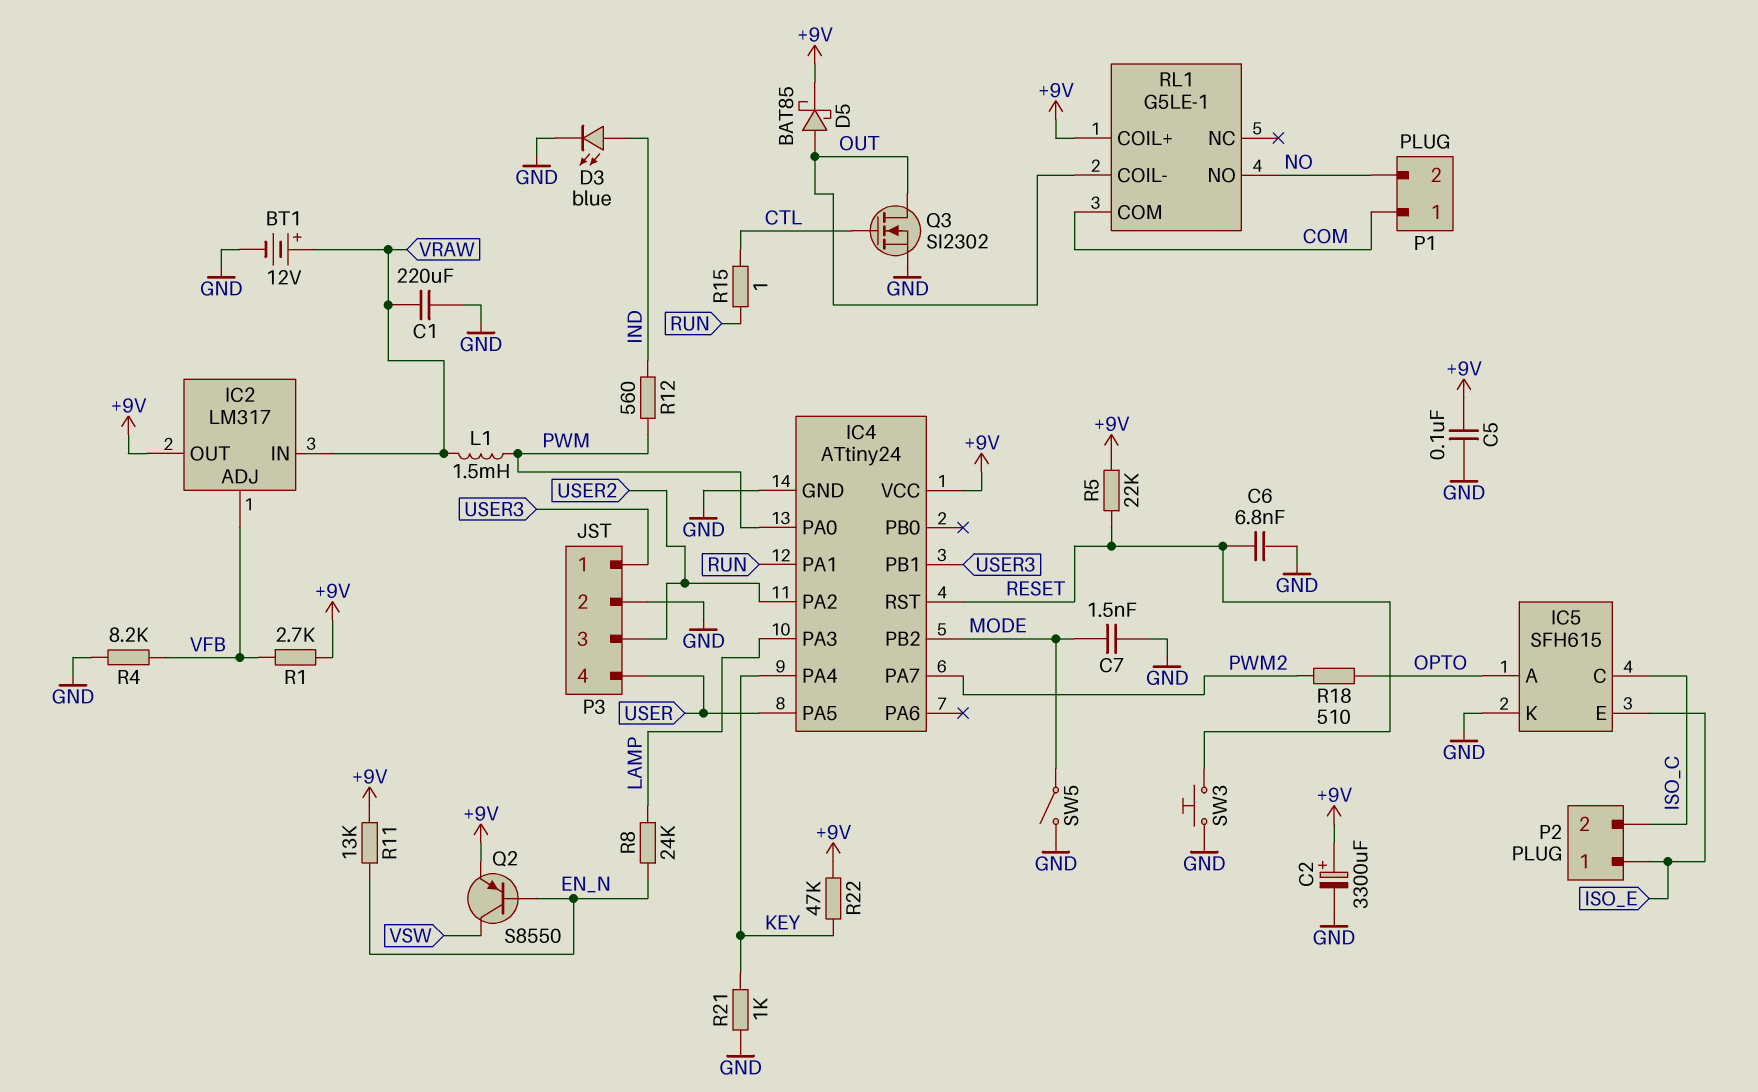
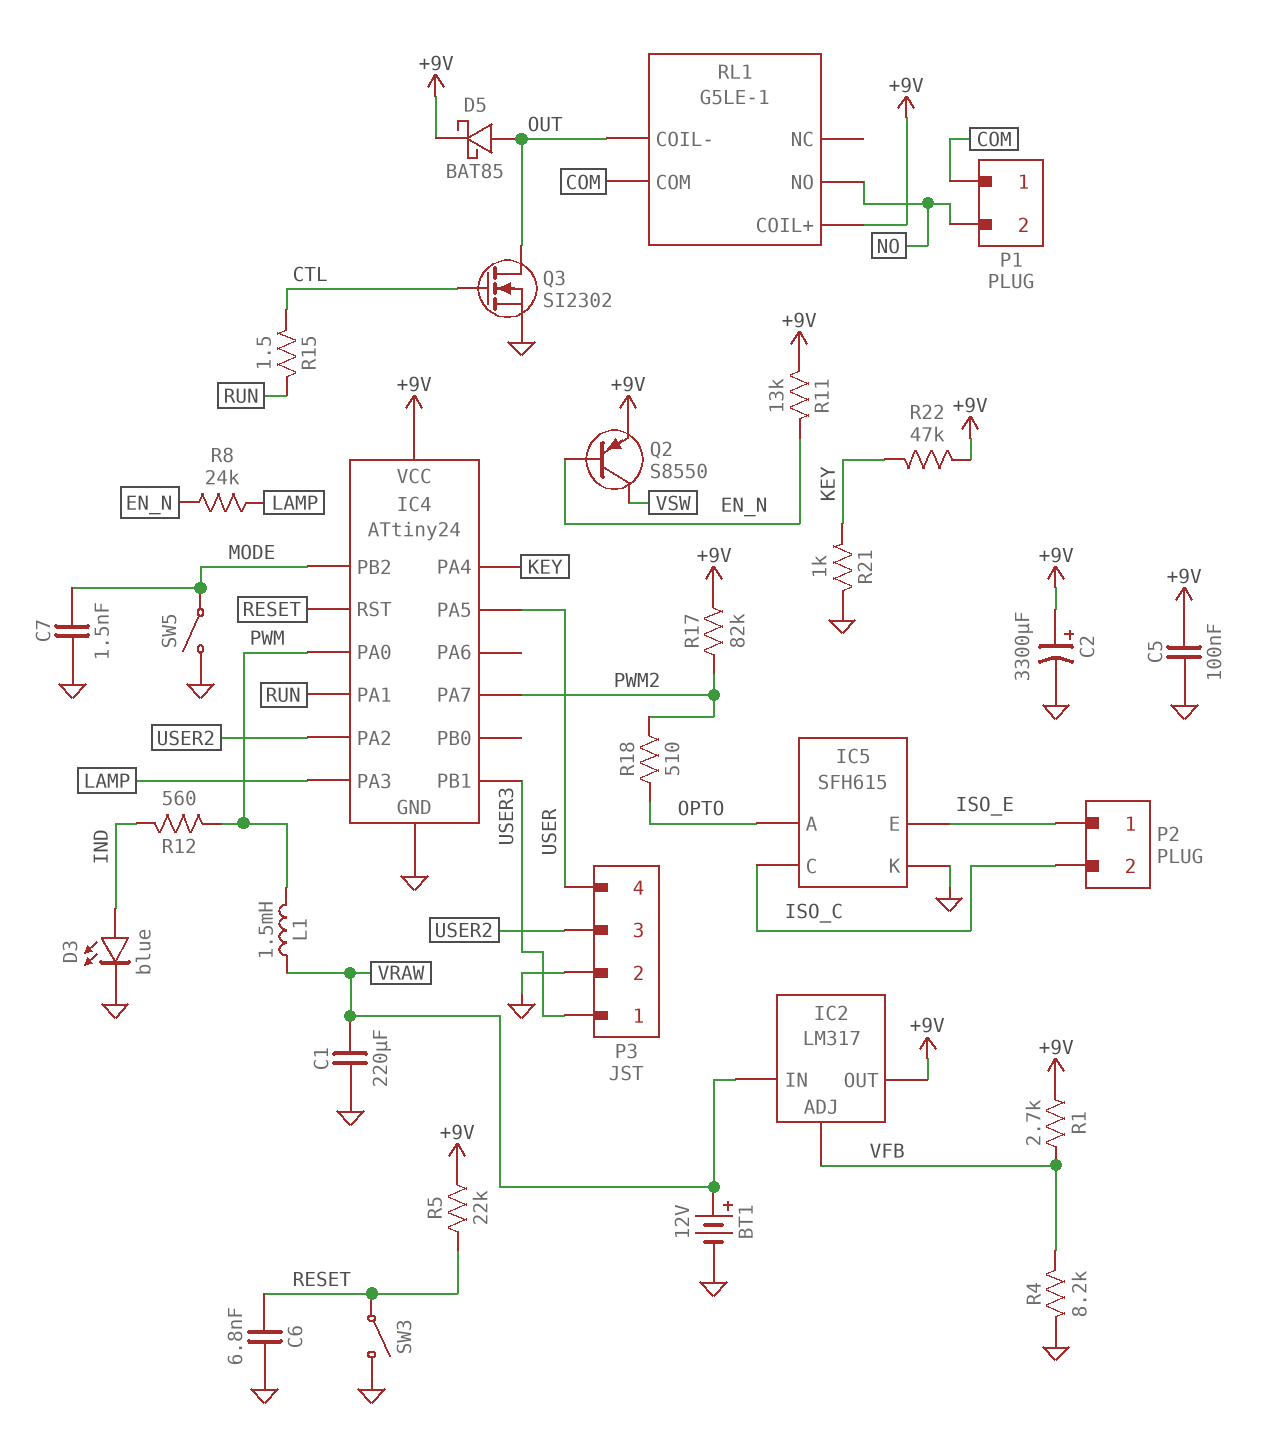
R15: 1 (CTL, RUN) -> 1.5 (CTL, RUN)
R17: none -> 82k (+9V, PWM2)
SW3: button (GND, RESET) -> switch (GND, RESET)

